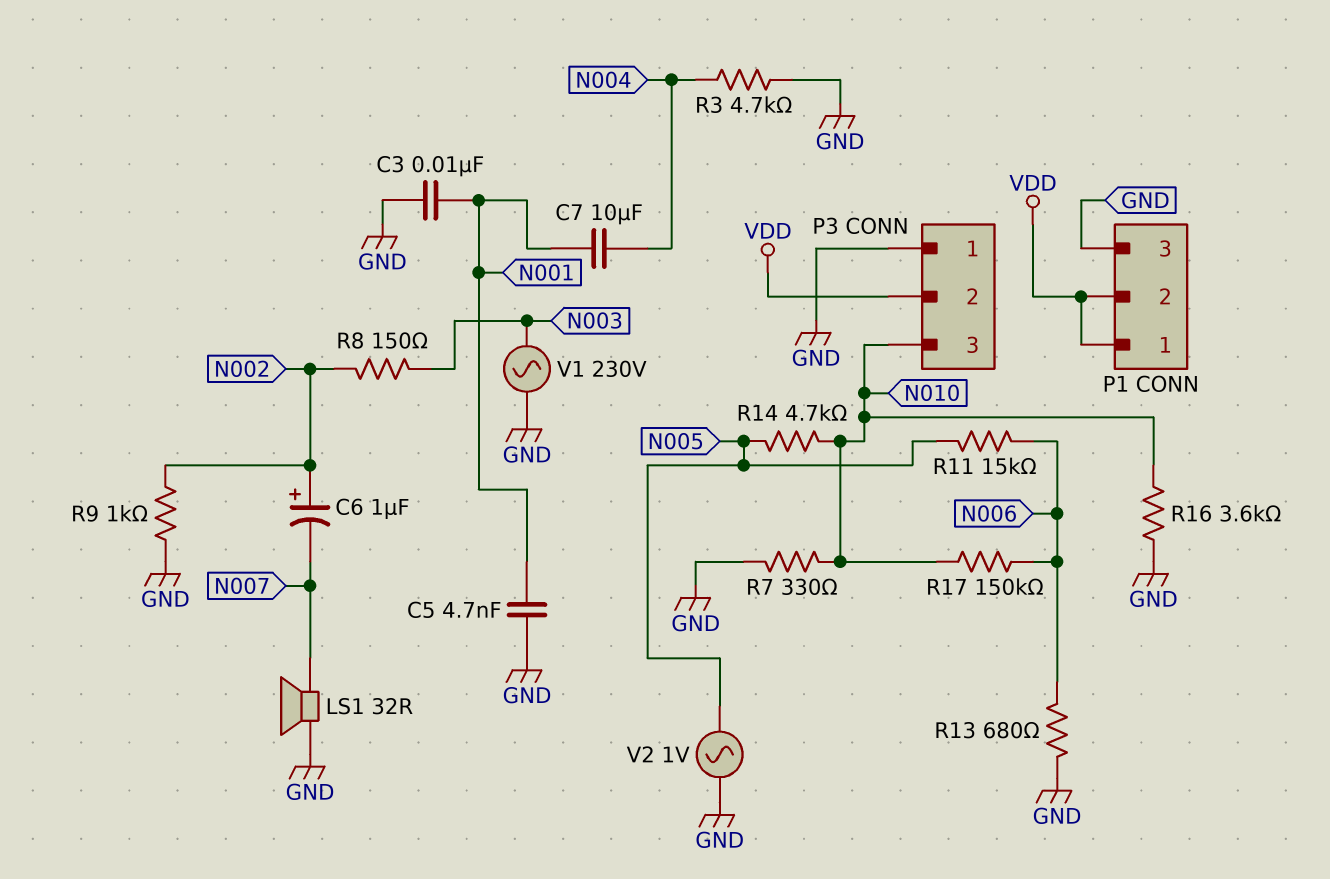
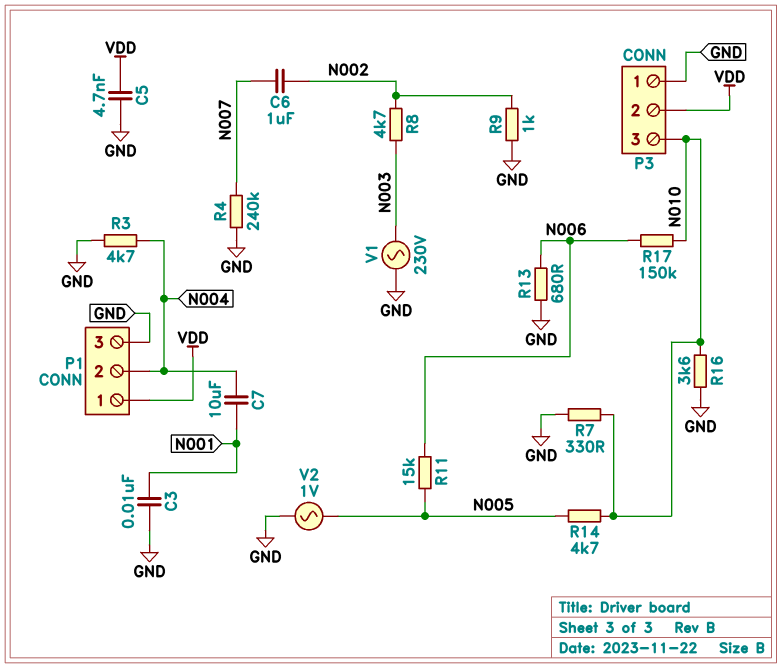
C5: 4.7nF (GND, N001) -> 4.7nF (GND, VDD)
C6: 1uF (plus N002, minus N007) -> 1uF (N002, N007)
LS1: speaker 32R (GND, N007) -> none
P1 pin 2: VDD -> N004
R4: none -> 240k (GND, N007)
R8: 150 (N002, N003) -> 4.7k (N002, N003)

